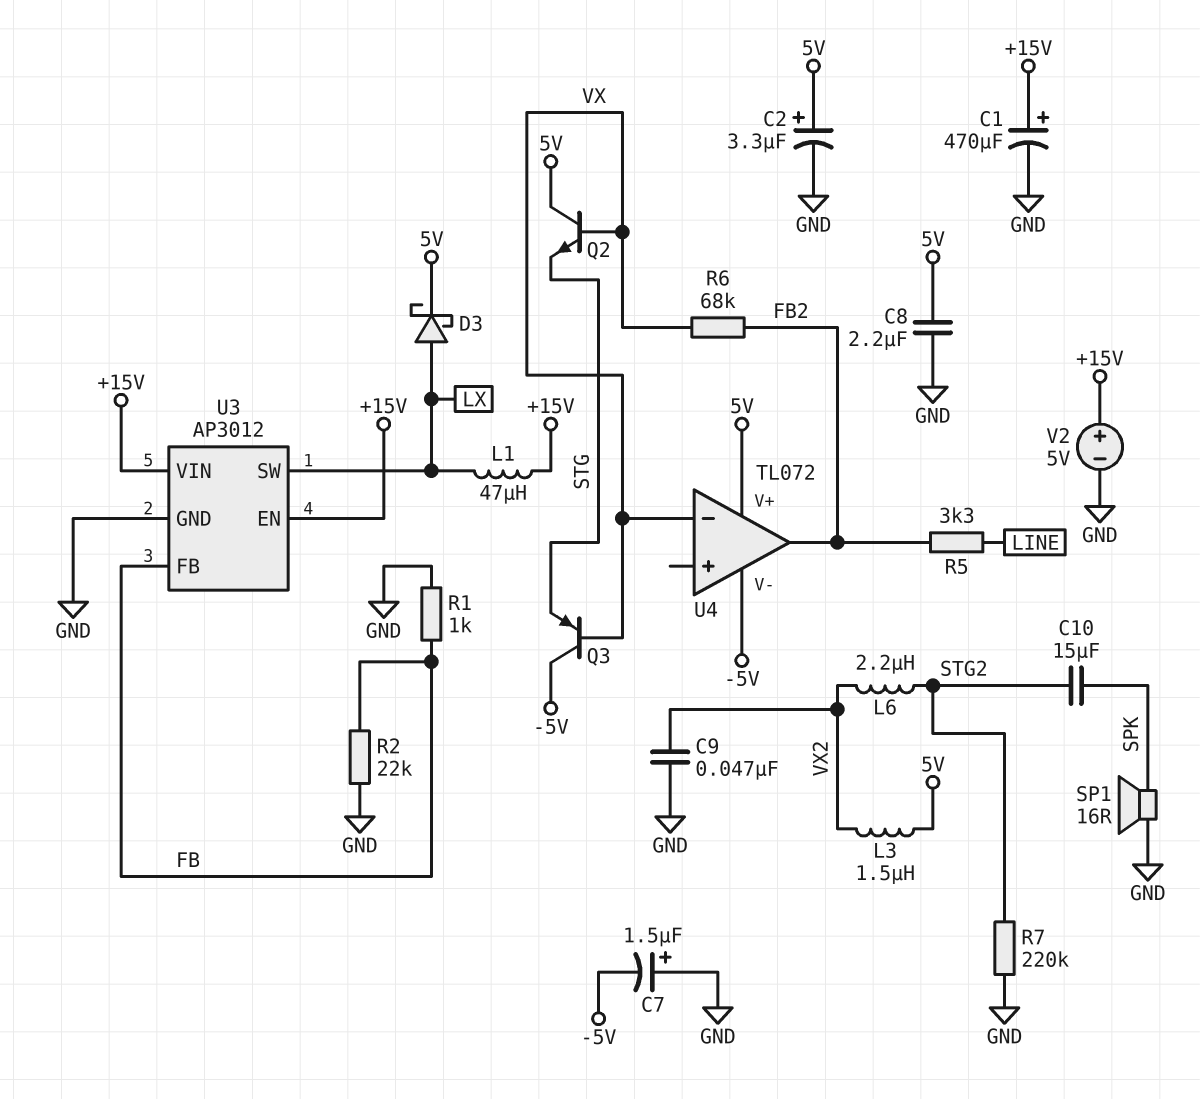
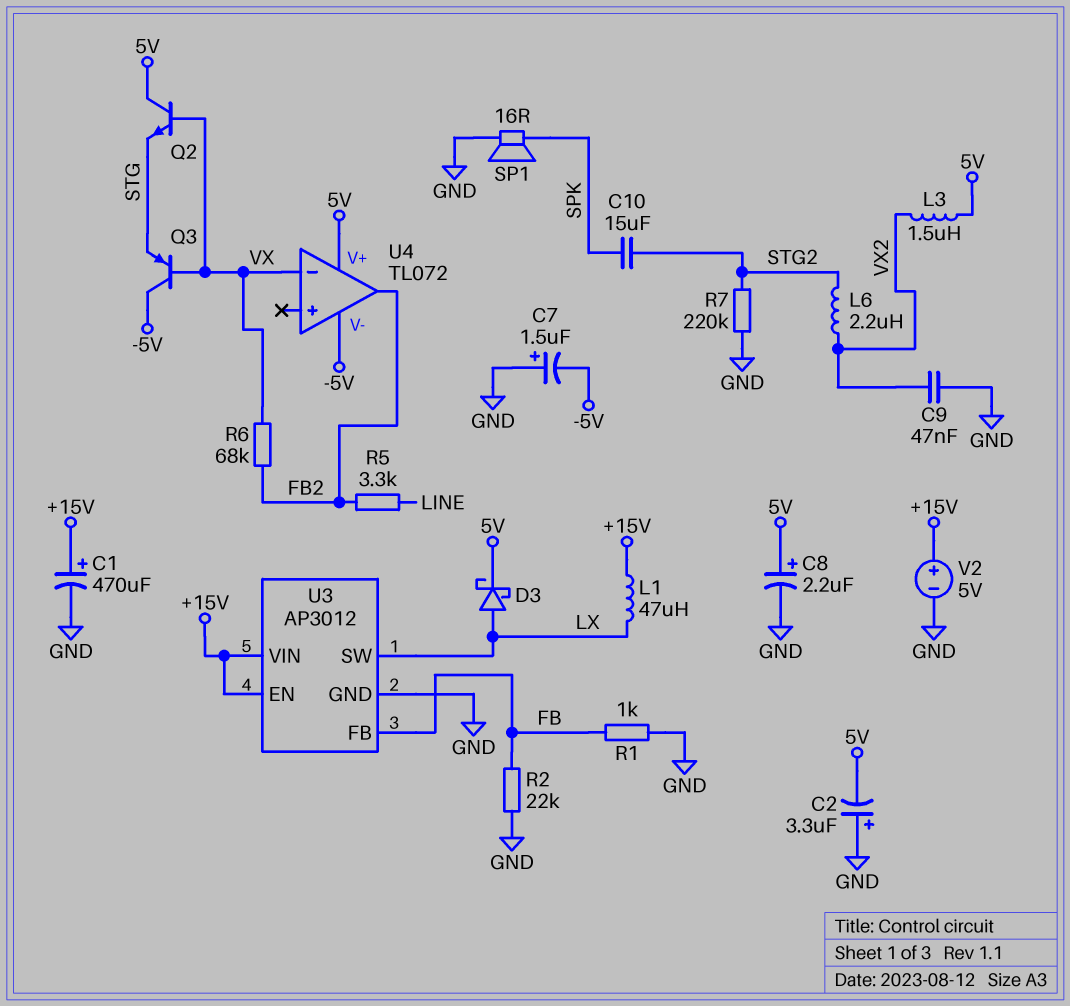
C2: 3.3uF (plus 5V, minus GND) -> 3.3uF (plus GND, minus 5V)
C8: 2.2uF (5V, GND) -> 2.2uF (plus 5V, minus GND)

